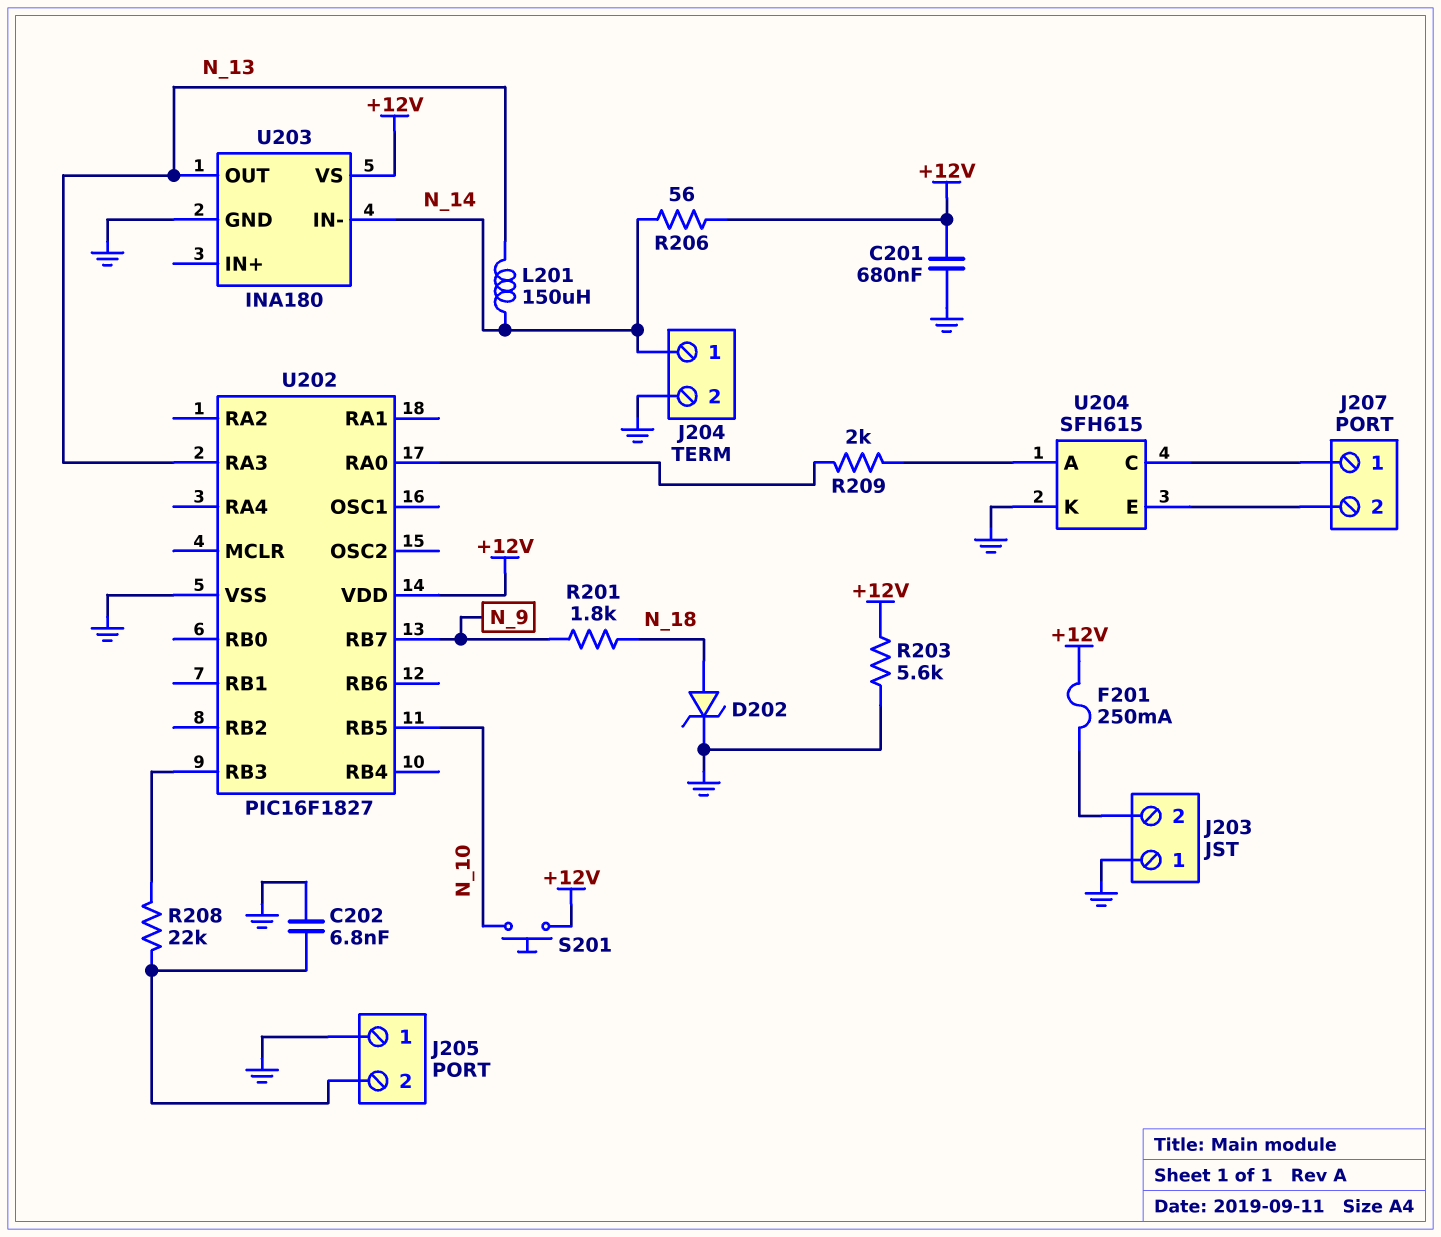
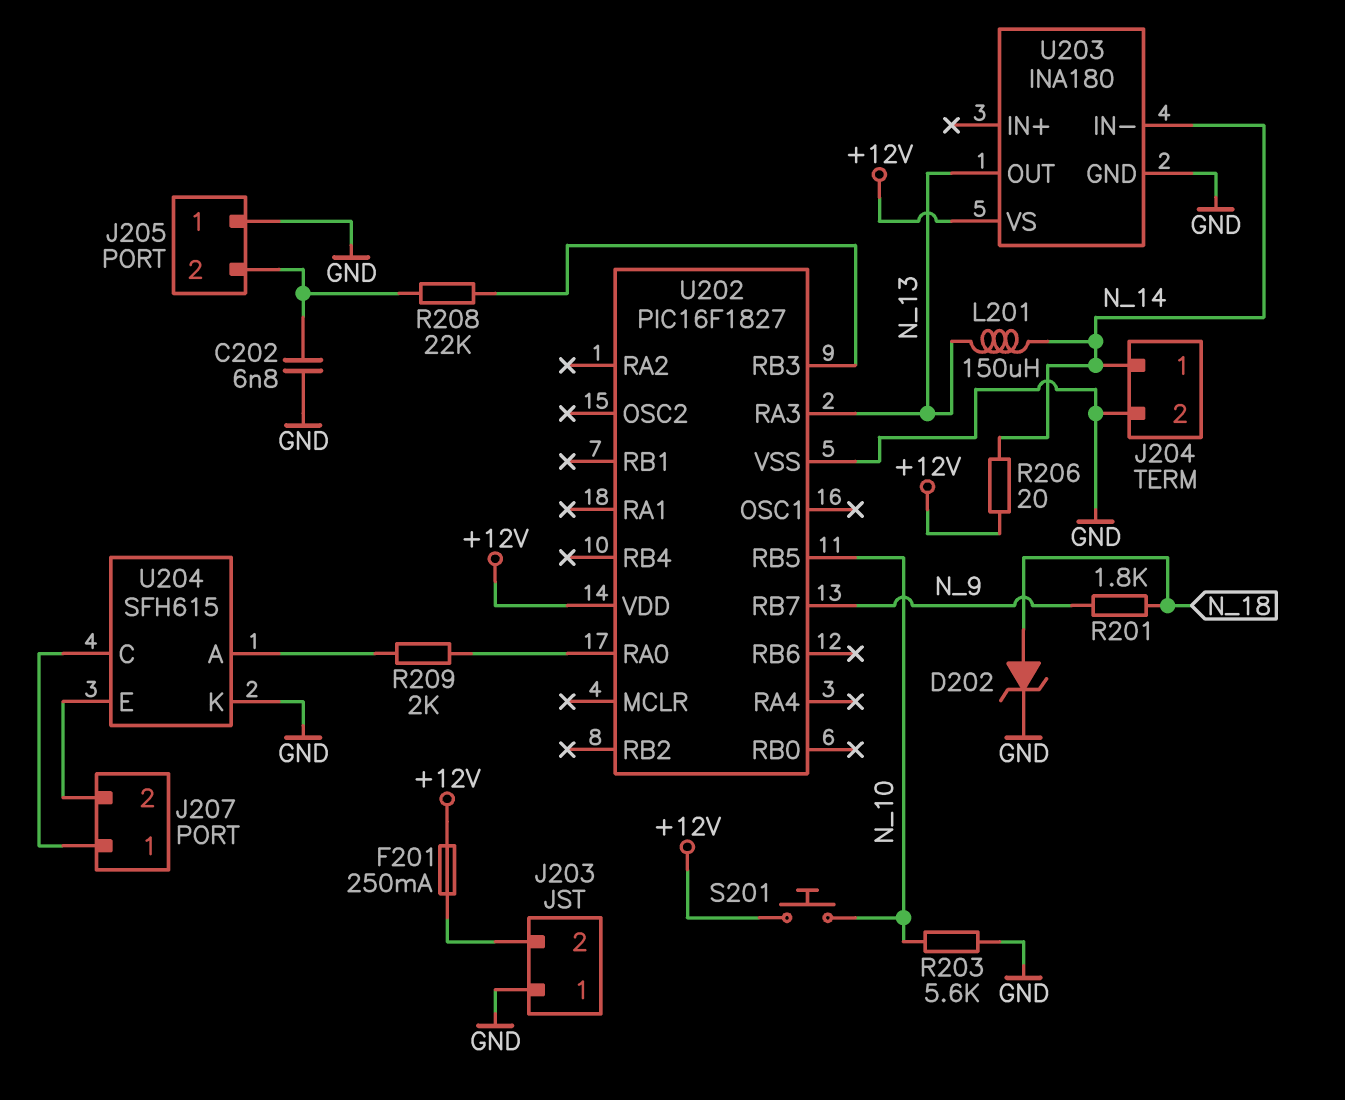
C201: 680nF (+12V, GND) -> none
R203: 5.6k (+12V, GND) -> 5.6k (GND, N_10)
R206: 56 (+12V, N_14) -> 20 (+12V, N_14)

